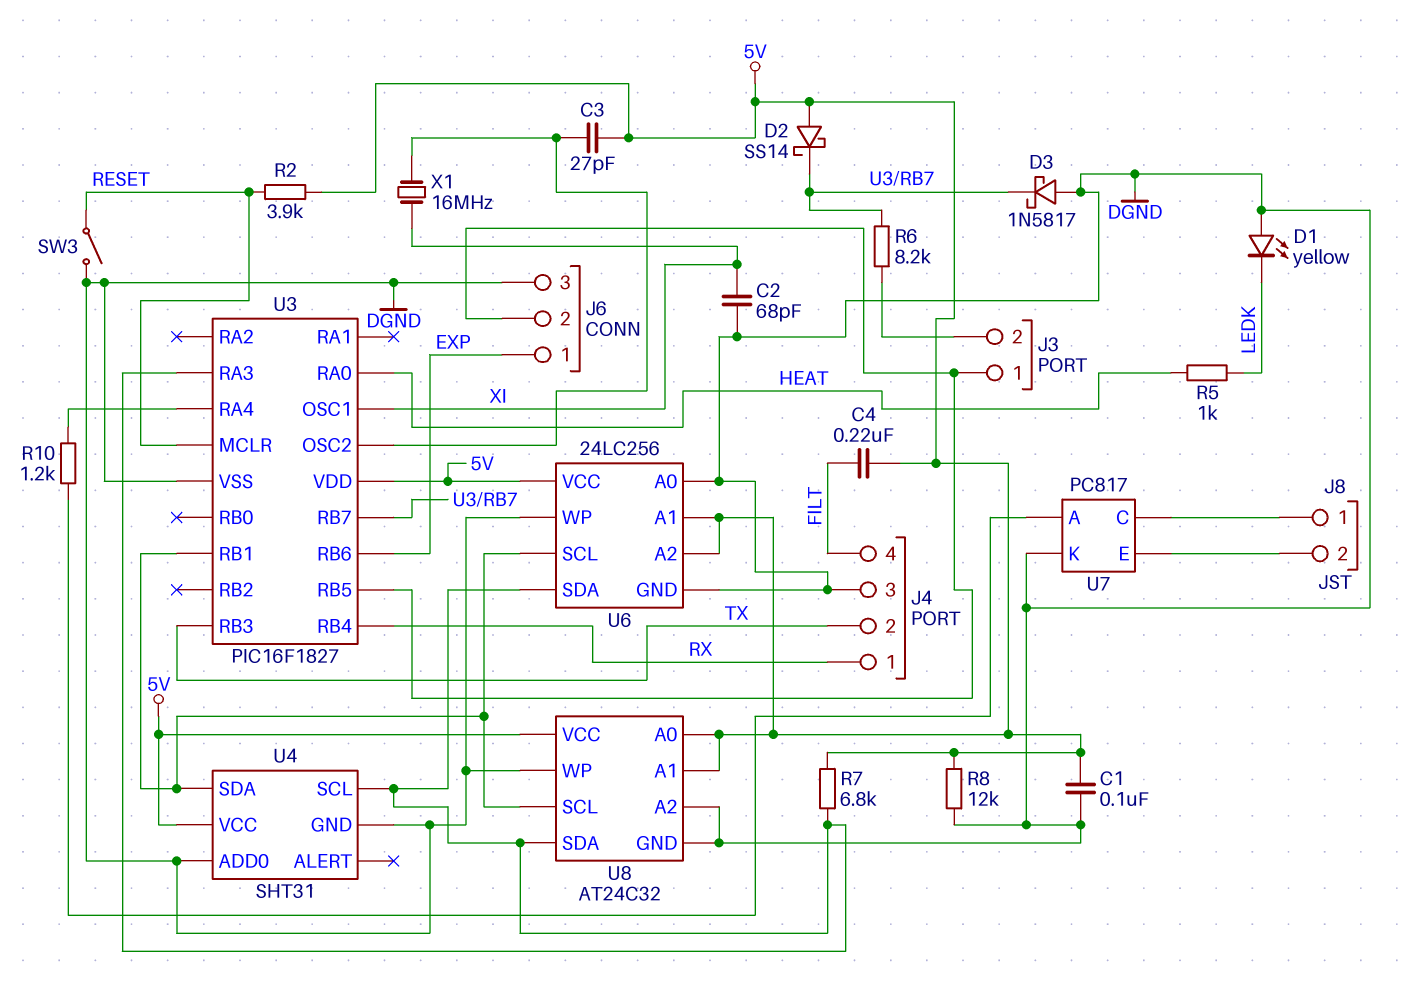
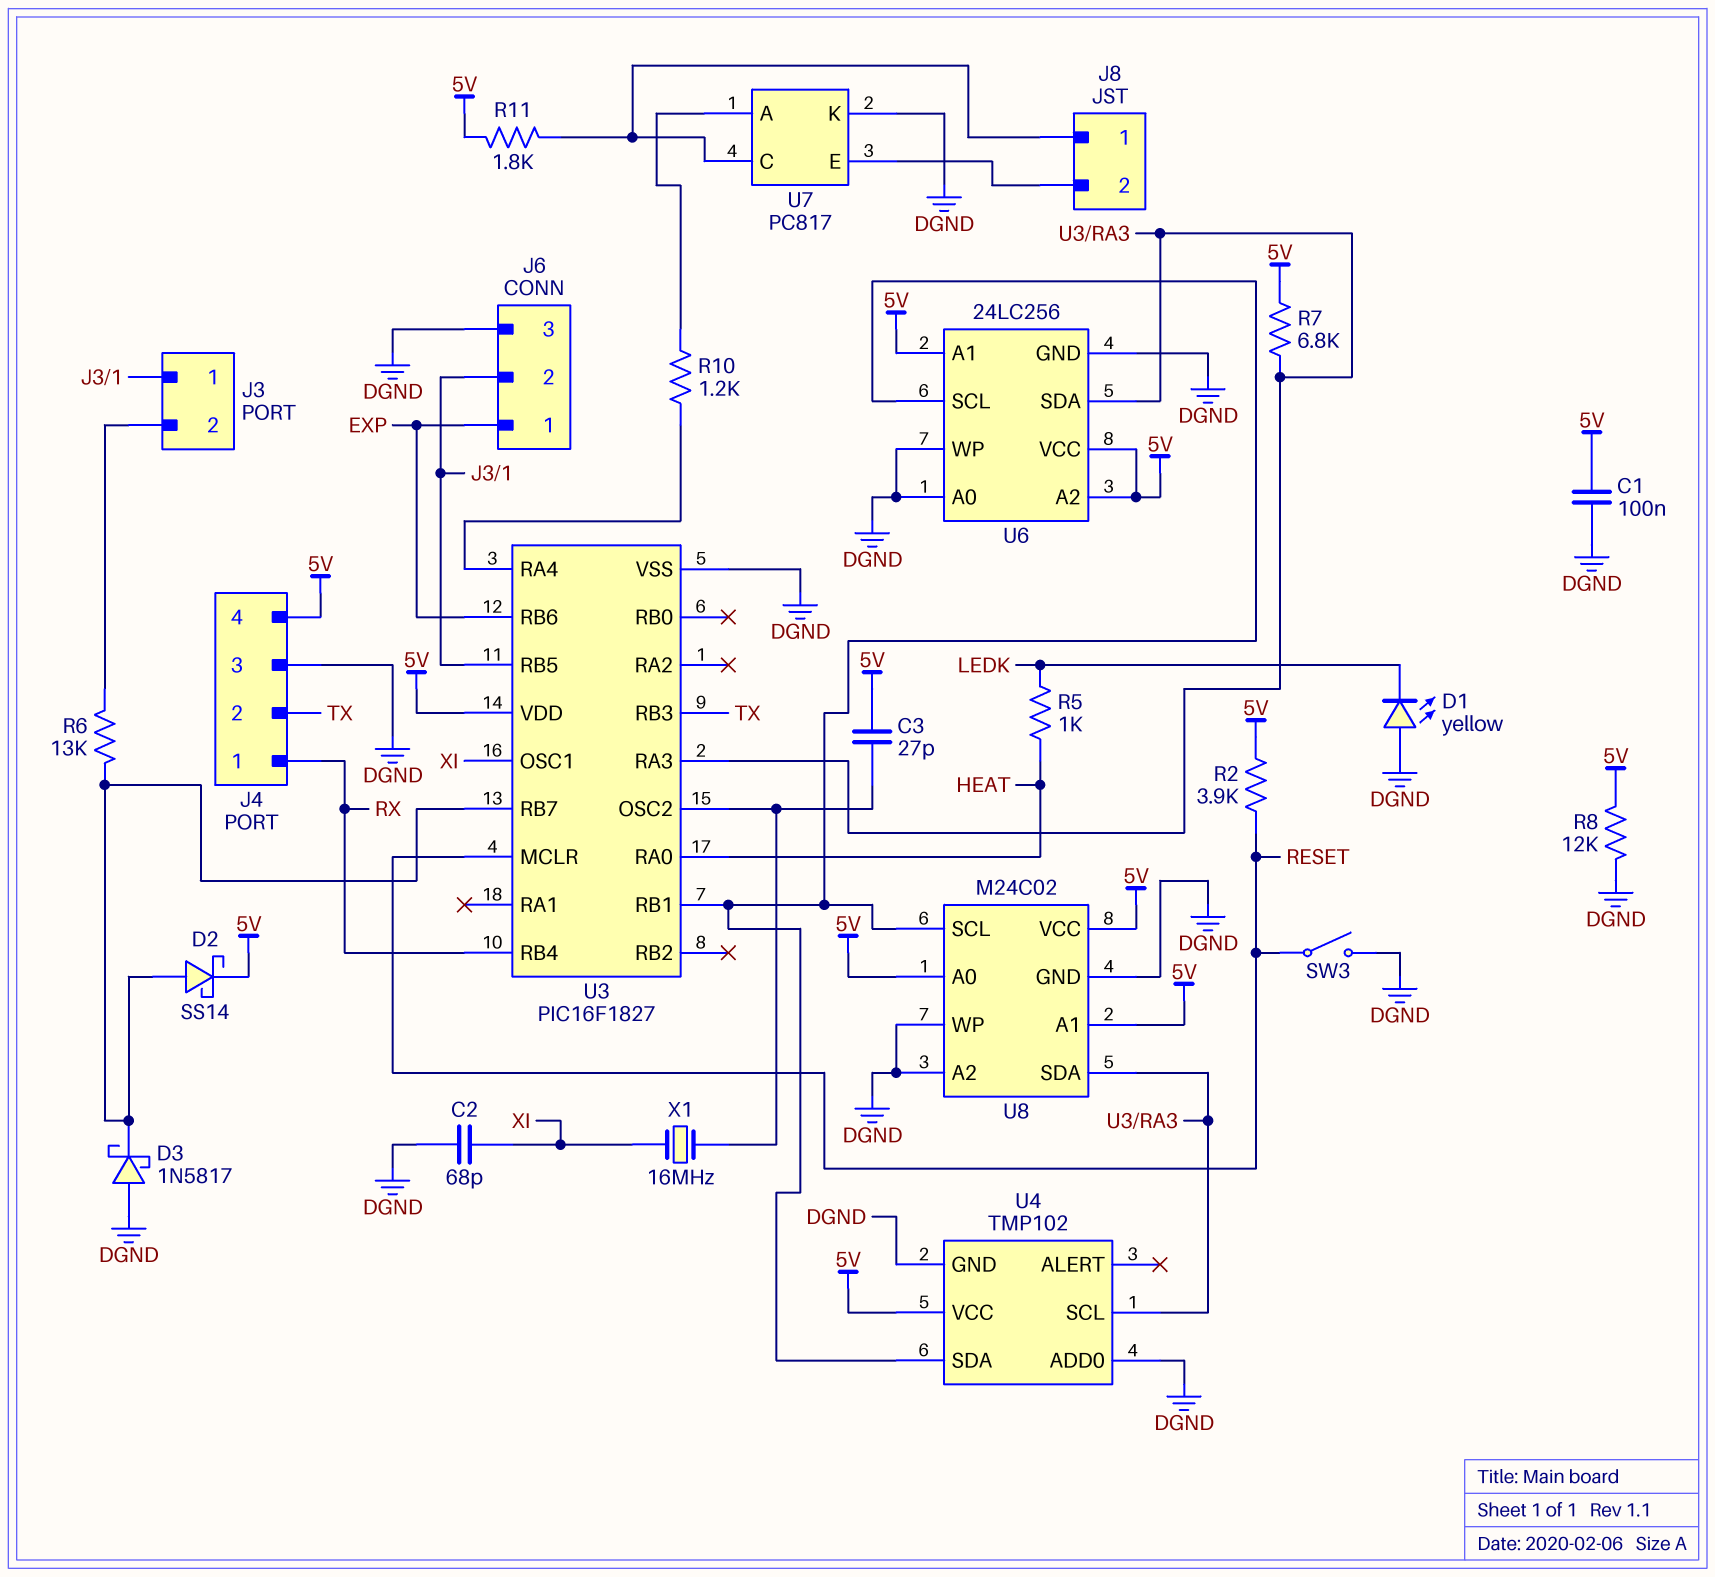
C4: 220nF (5V, FILT) -> none
D2: schottky SS14 (A 5V, K U3/RB7) -> schottky SS14 (A U3/RB7, K 5V)
J4 pin 4: FILT -> 5V
R6: 8.2k (J3/2, U3/RB7) -> 13k (J3/2, U3/RB7)
R11: none -> 1.8k (5V, J8/1)
U4: SHT31 -> TMP102
U8: AT24C32 -> M24C02

